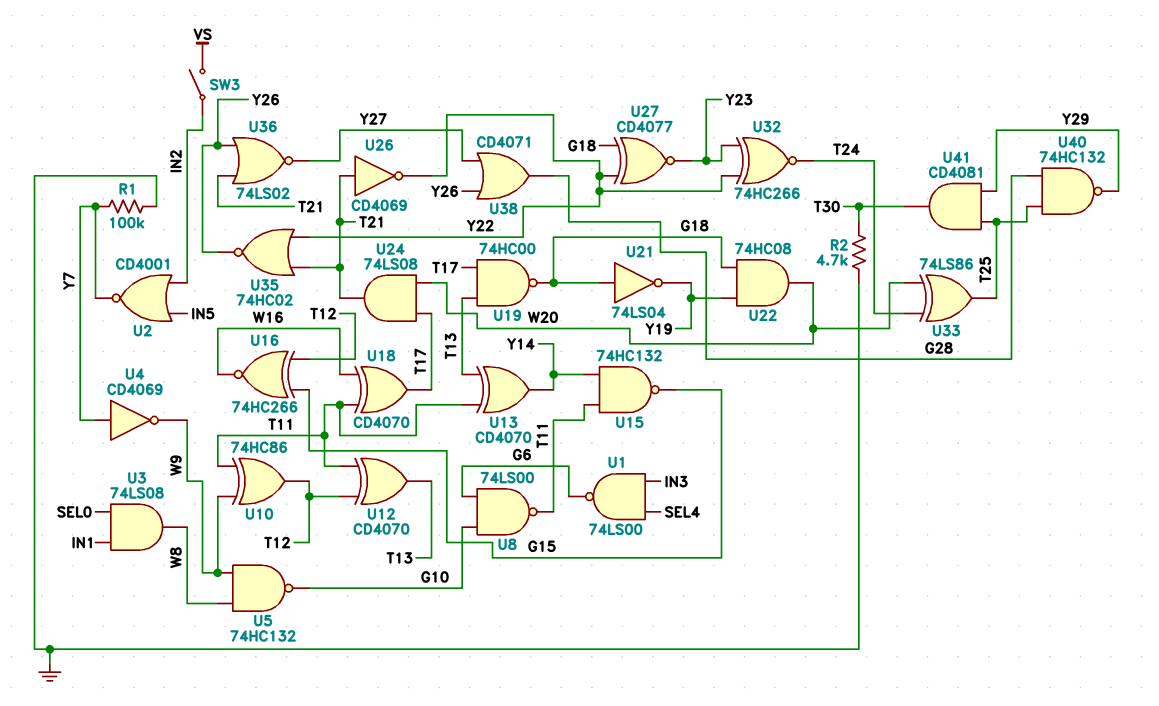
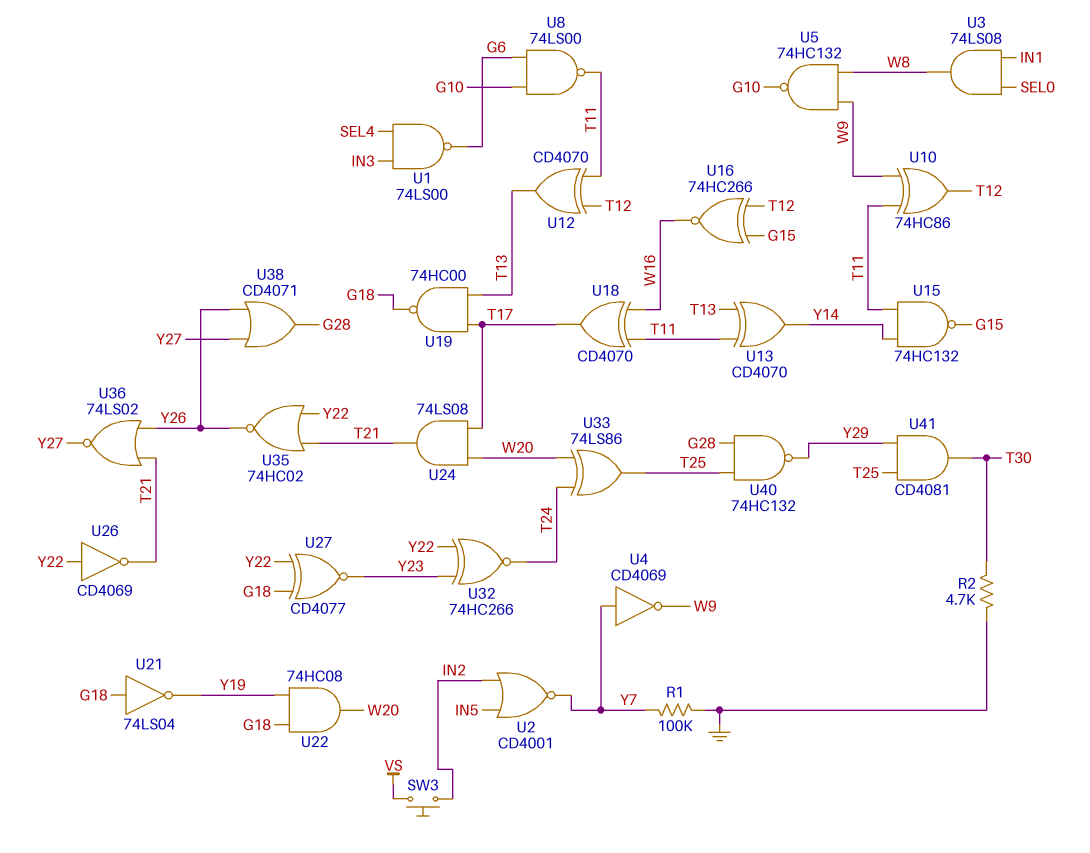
SW3: switch (IN2, VS) -> button (IN2, VS)
U26: NOT CD4069 (in T21, out Y22) -> NOT CD4069 (in Y22, out T21)

